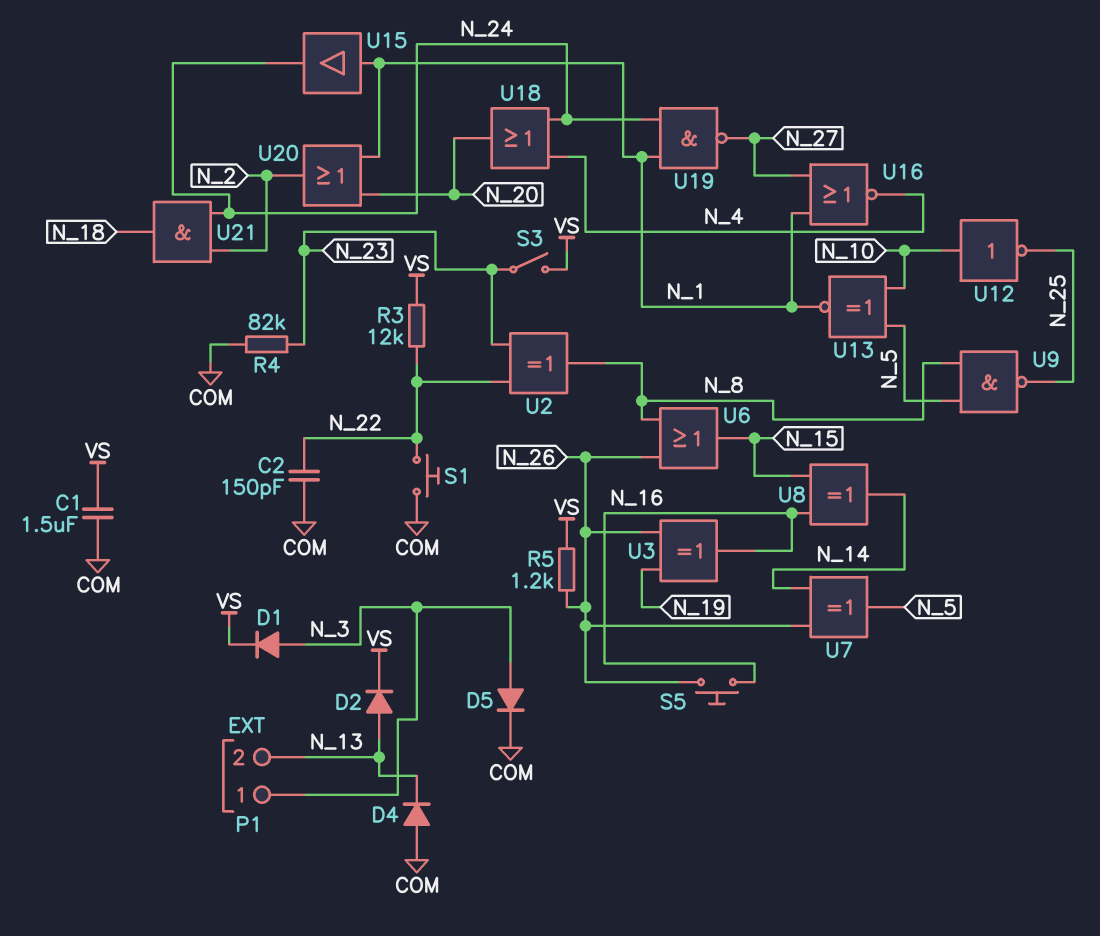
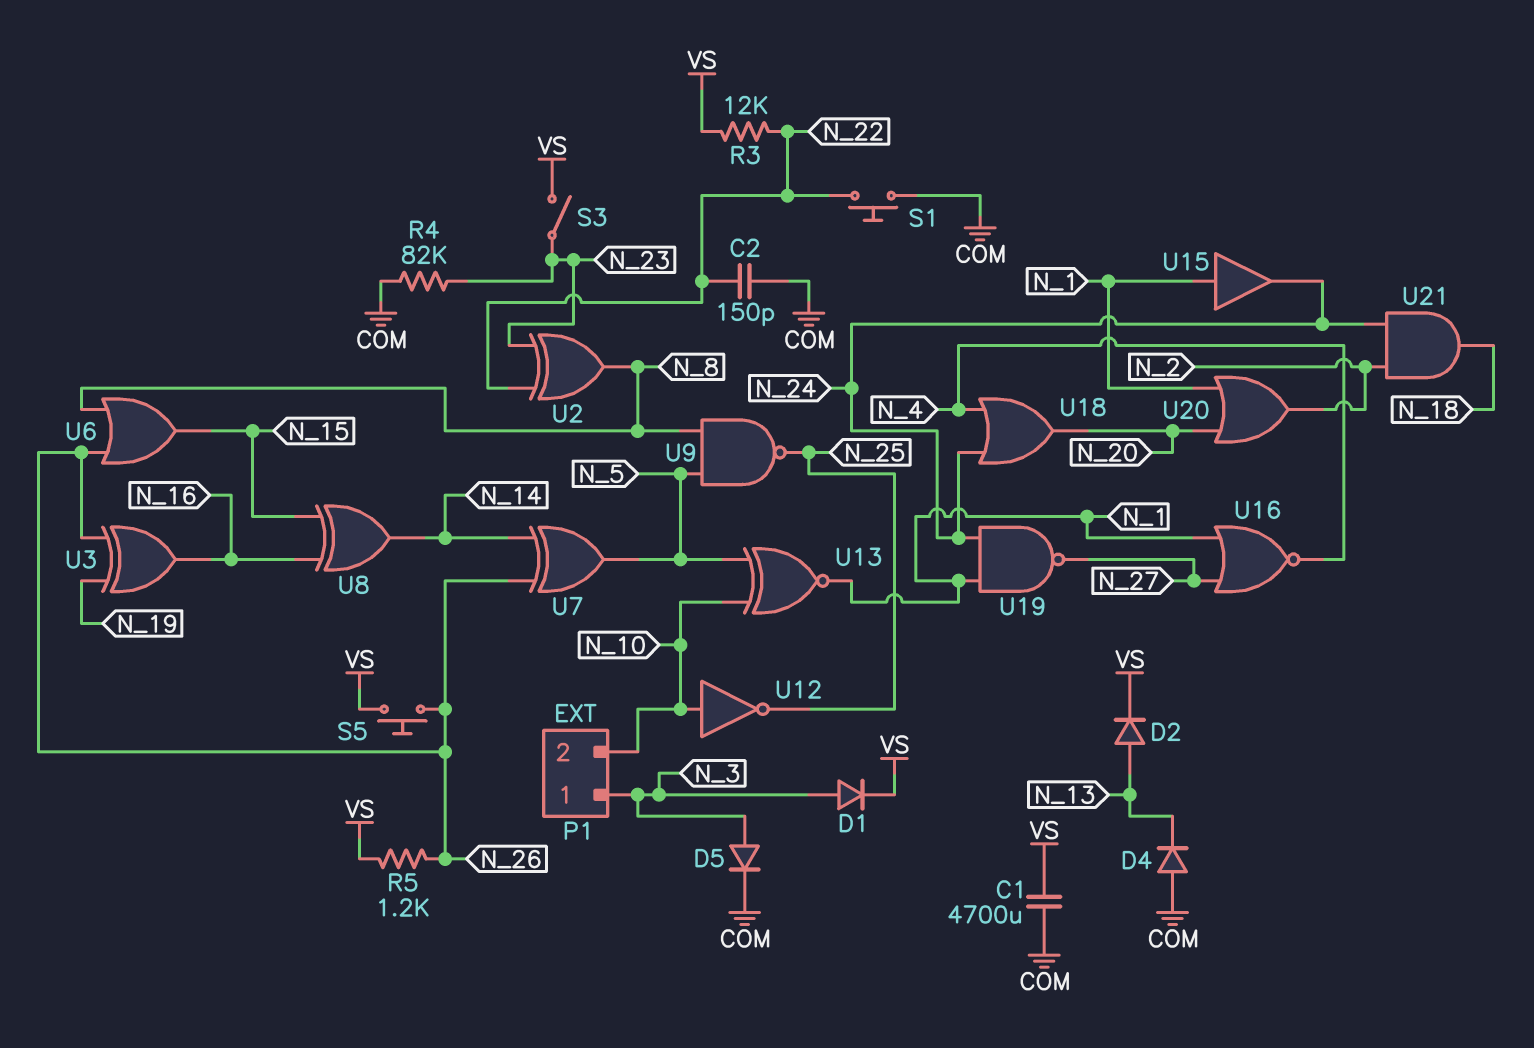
C1: 1.5uF (COM, VS) -> 4700uF (COM, VS)
P1 pin 2: N_13 -> N_10
S5: button (N_16, N_26) -> button (N_26, VS)

